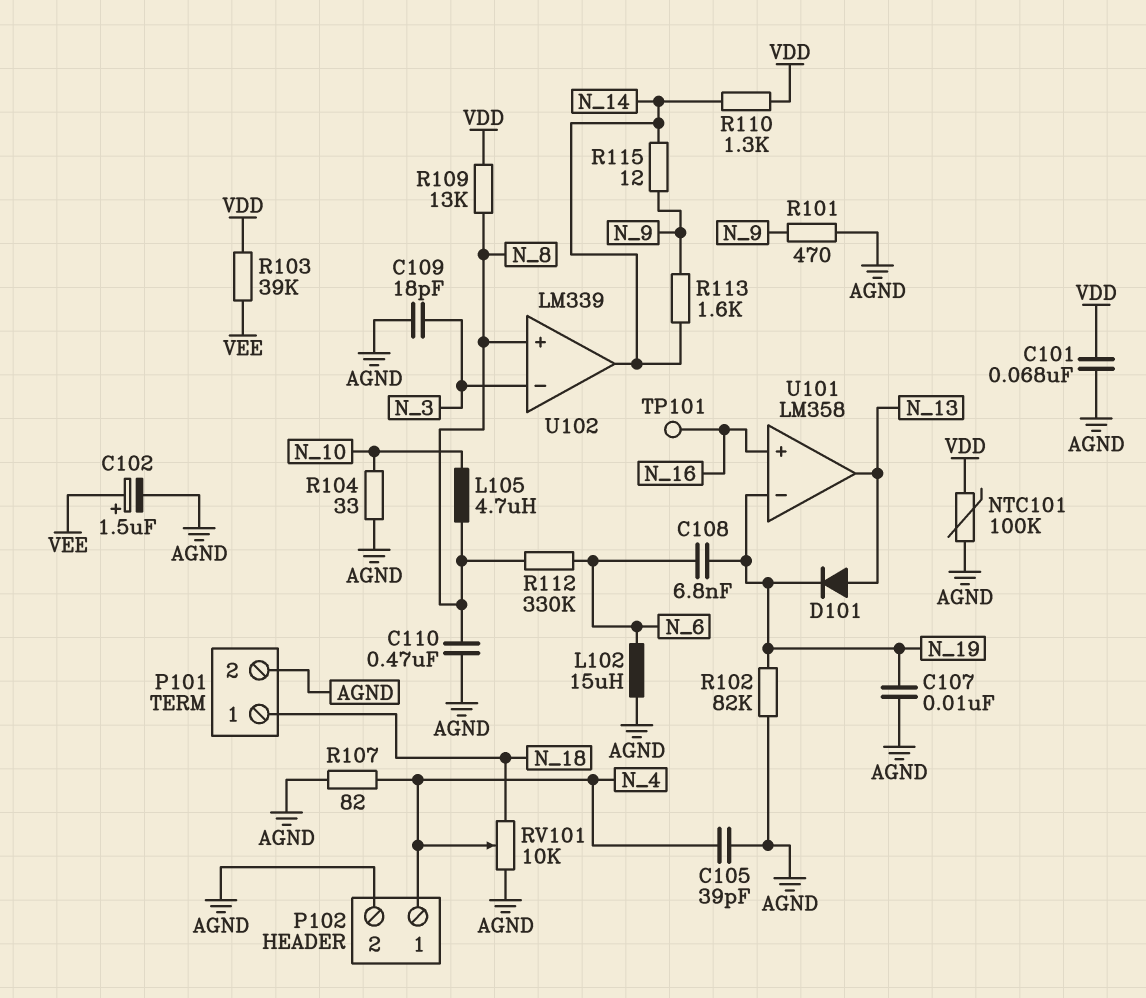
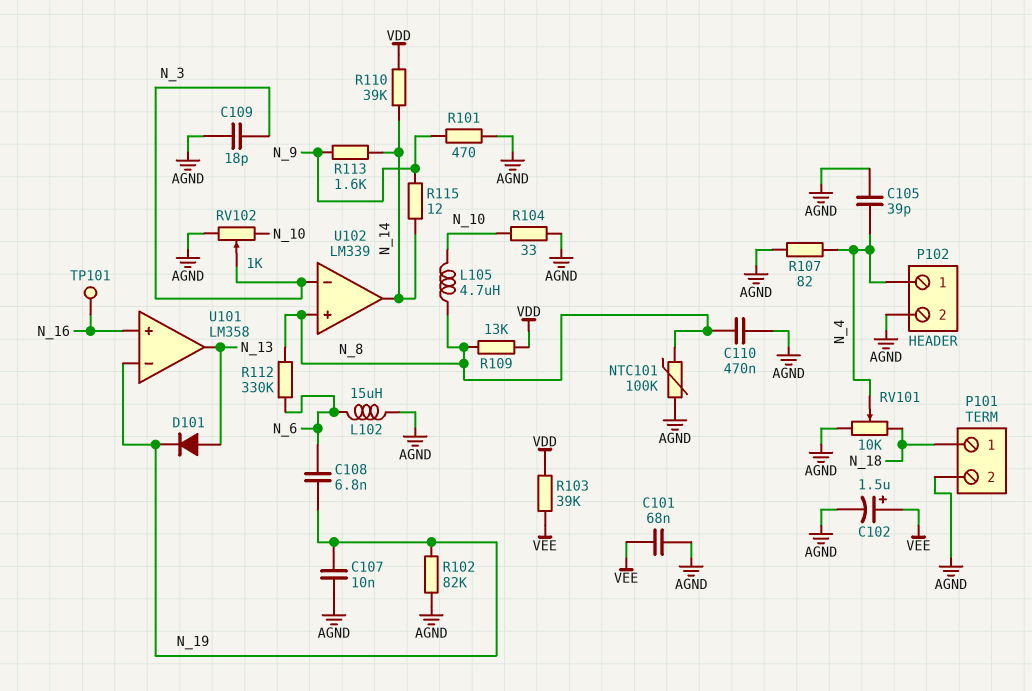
C101: 68nF (AGND, VDD) -> 68nF (AGND, VEE)
NTC101: 100k (AGND, VDD) -> 100k (AGND, N_8)
R110: 1.3k (N_14, VDD) -> 39k (N_14, VDD)
RV102: none -> 1k (AGND, N_10, wiper N_3)

